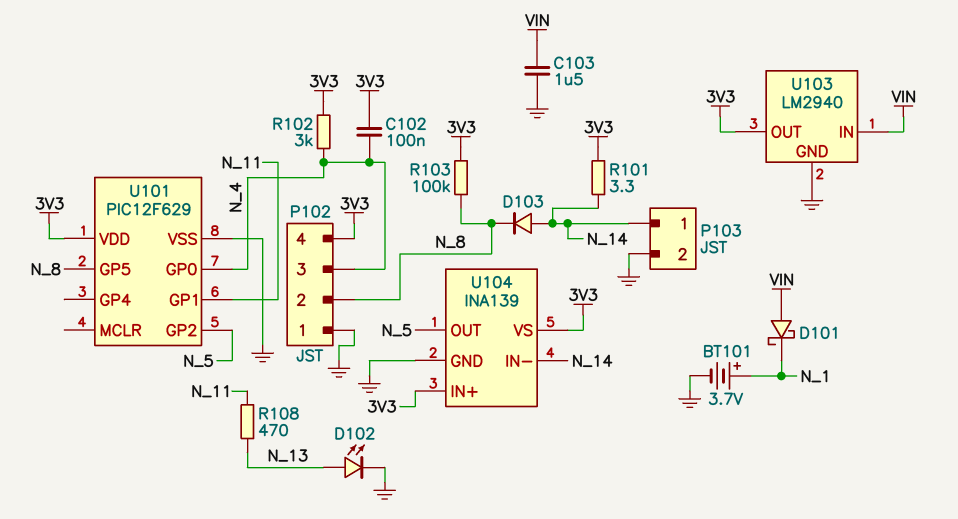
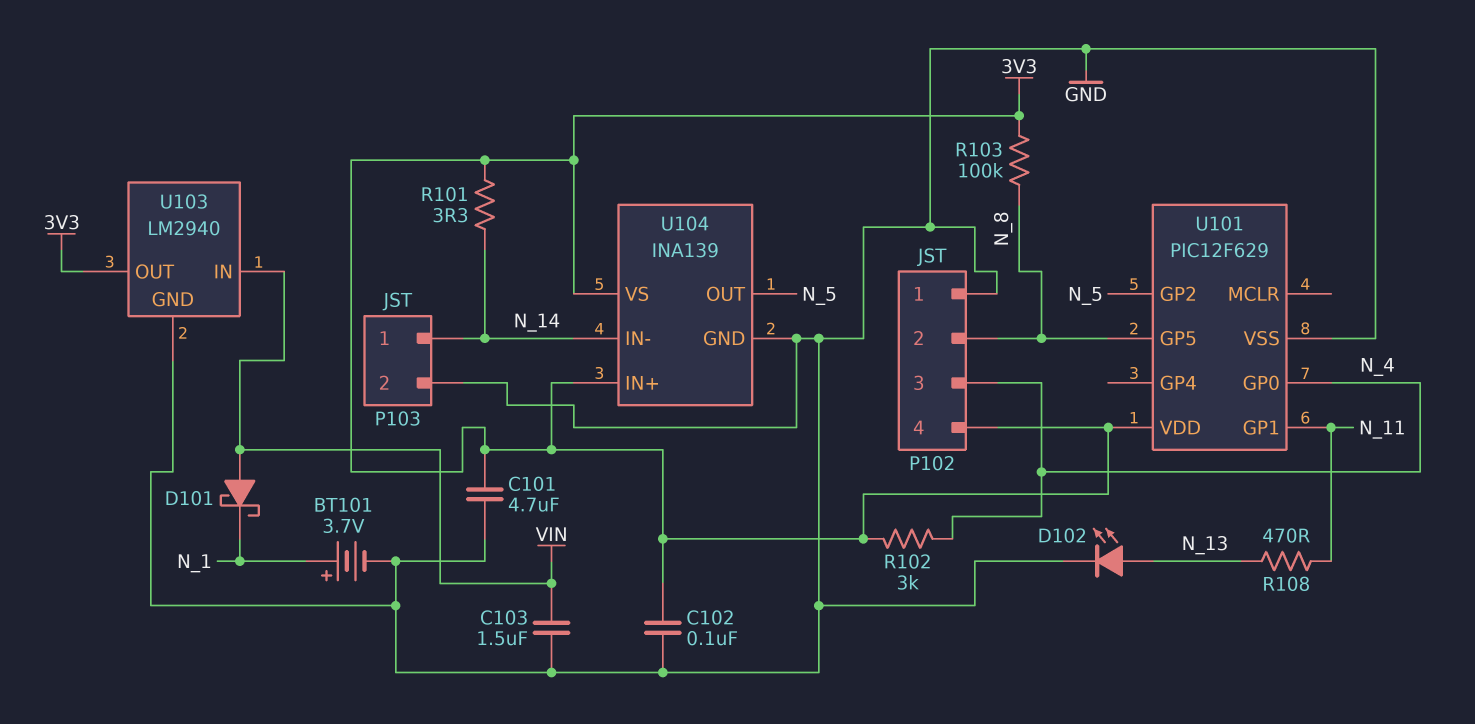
C101: none -> 4.7uF (3V3, GND)
C102: 100nF (3V3, N_4) -> 100nF (3V3, GND)
D103: diode (A N_14, K N_8) -> none

